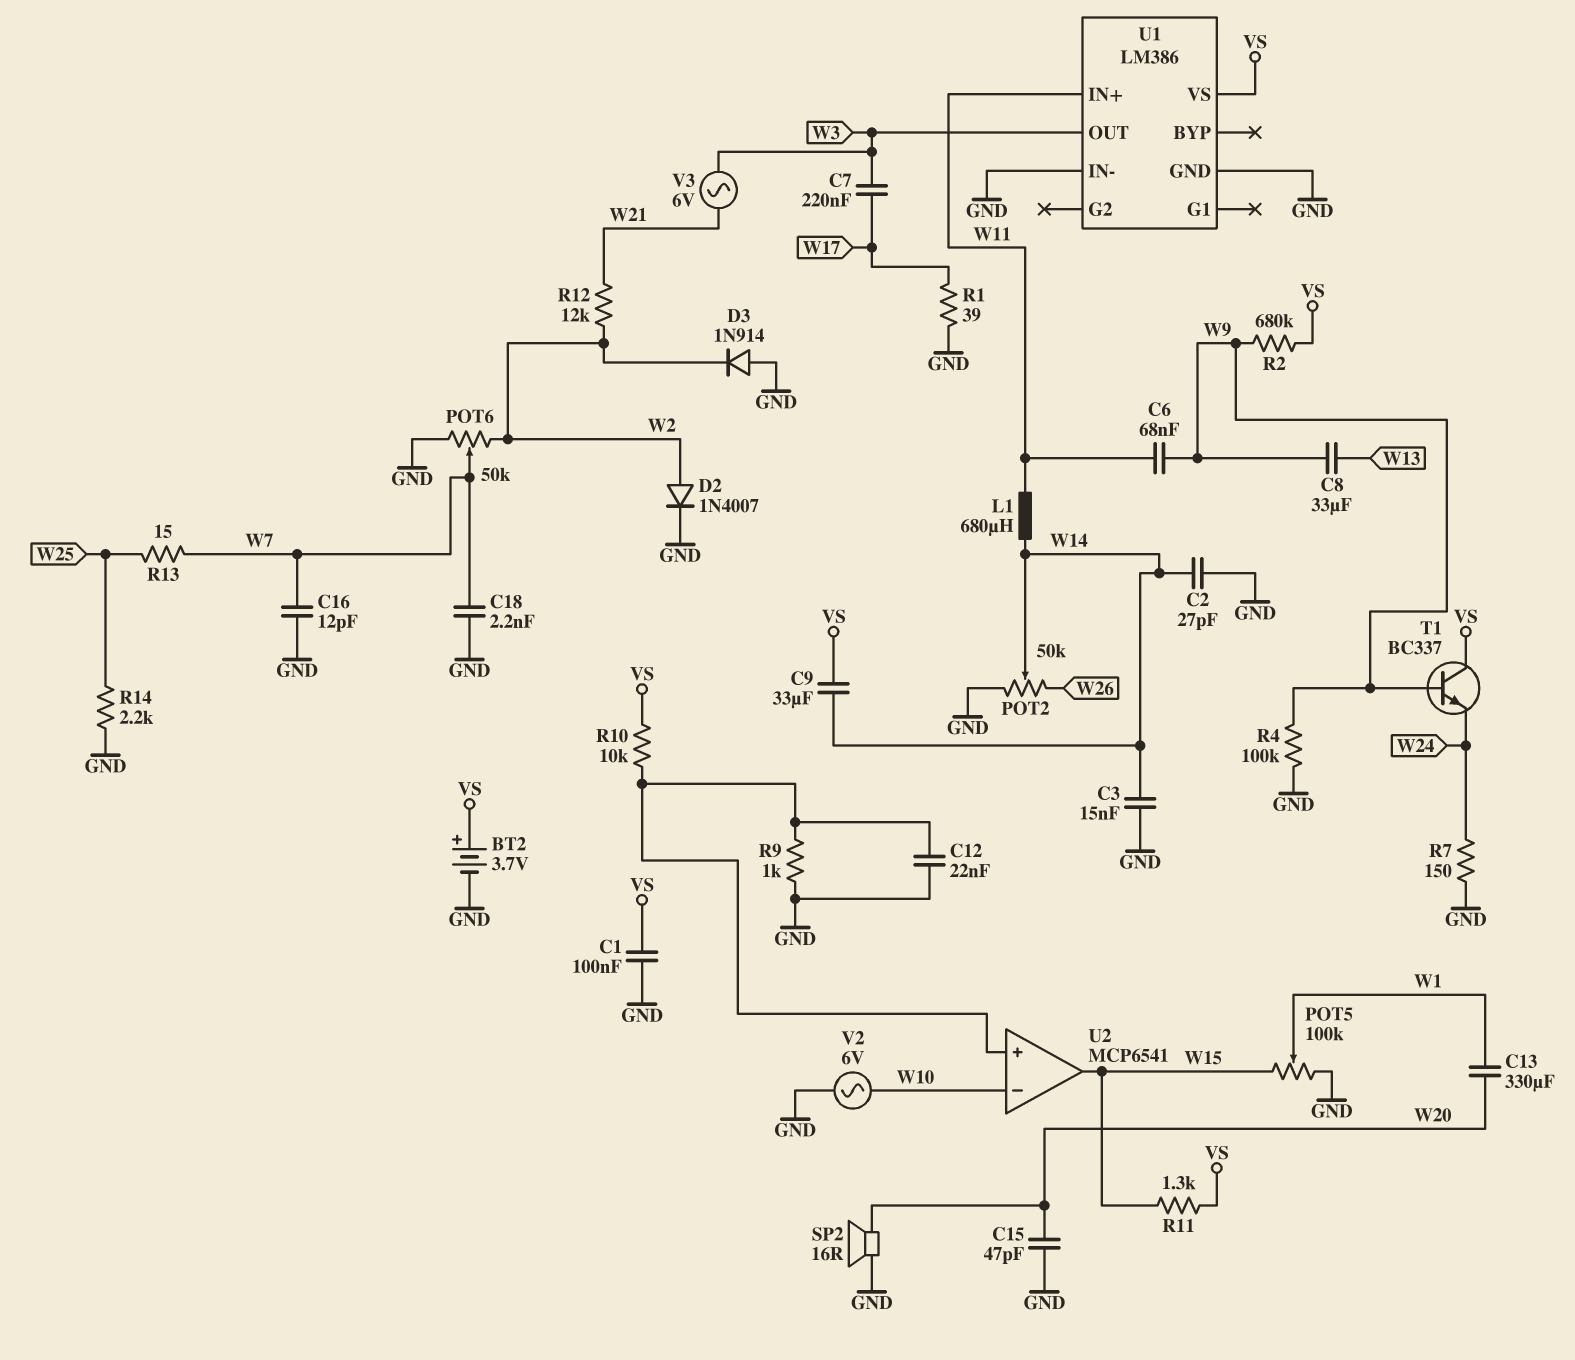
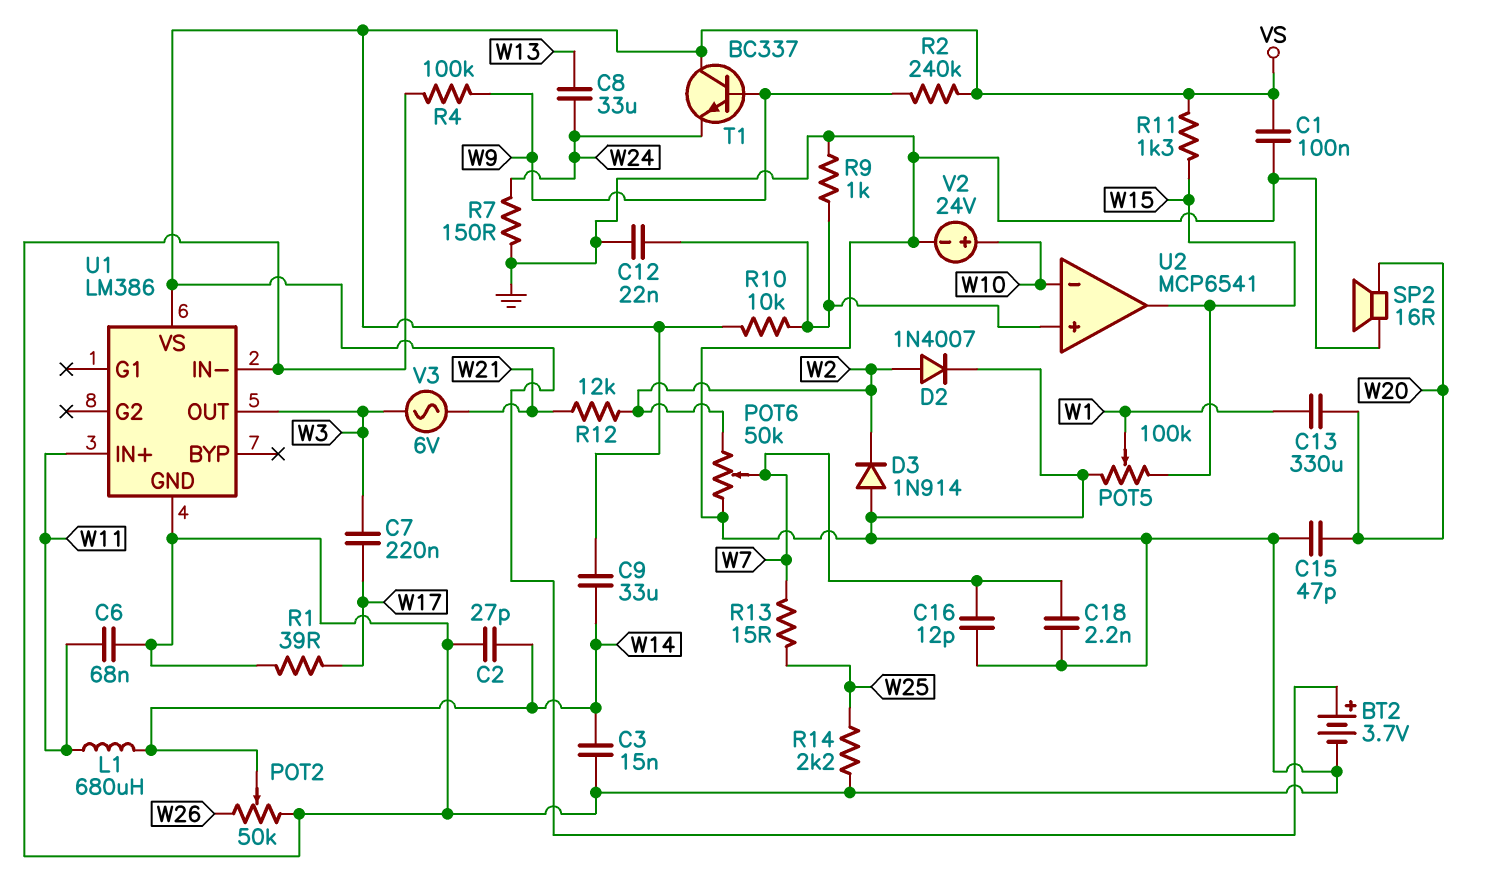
C6: 68nF (W9, W11) -> 68nF (GND, W11)
C8: 33uF (W9, W13) -> 33uF (W13, W24)
R2: 680k (VS, W9) -> 240k (VS, W9)
V2: AC 6V (GND, W10) -> 24V (plus W10, minus GND)

